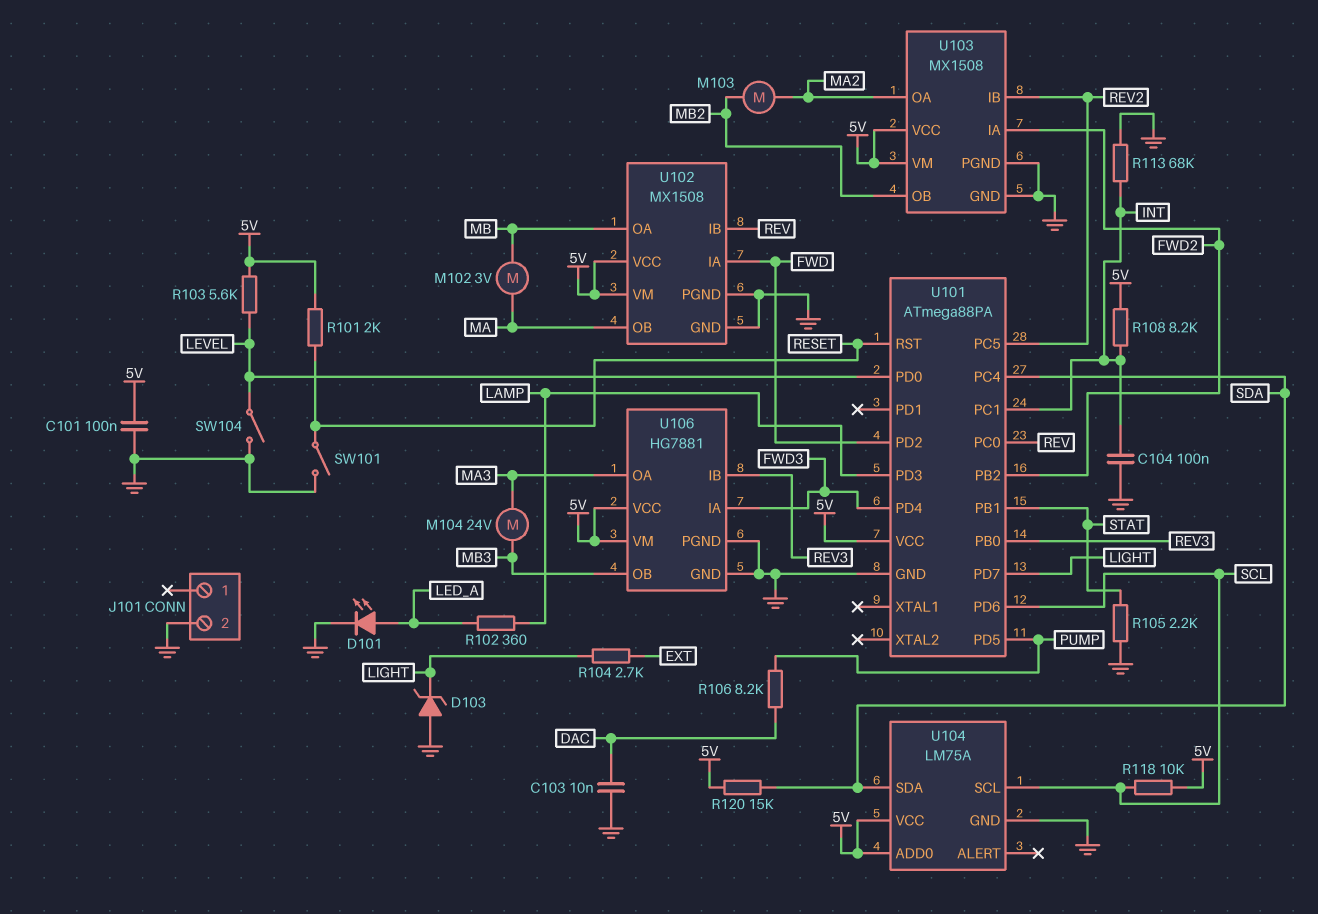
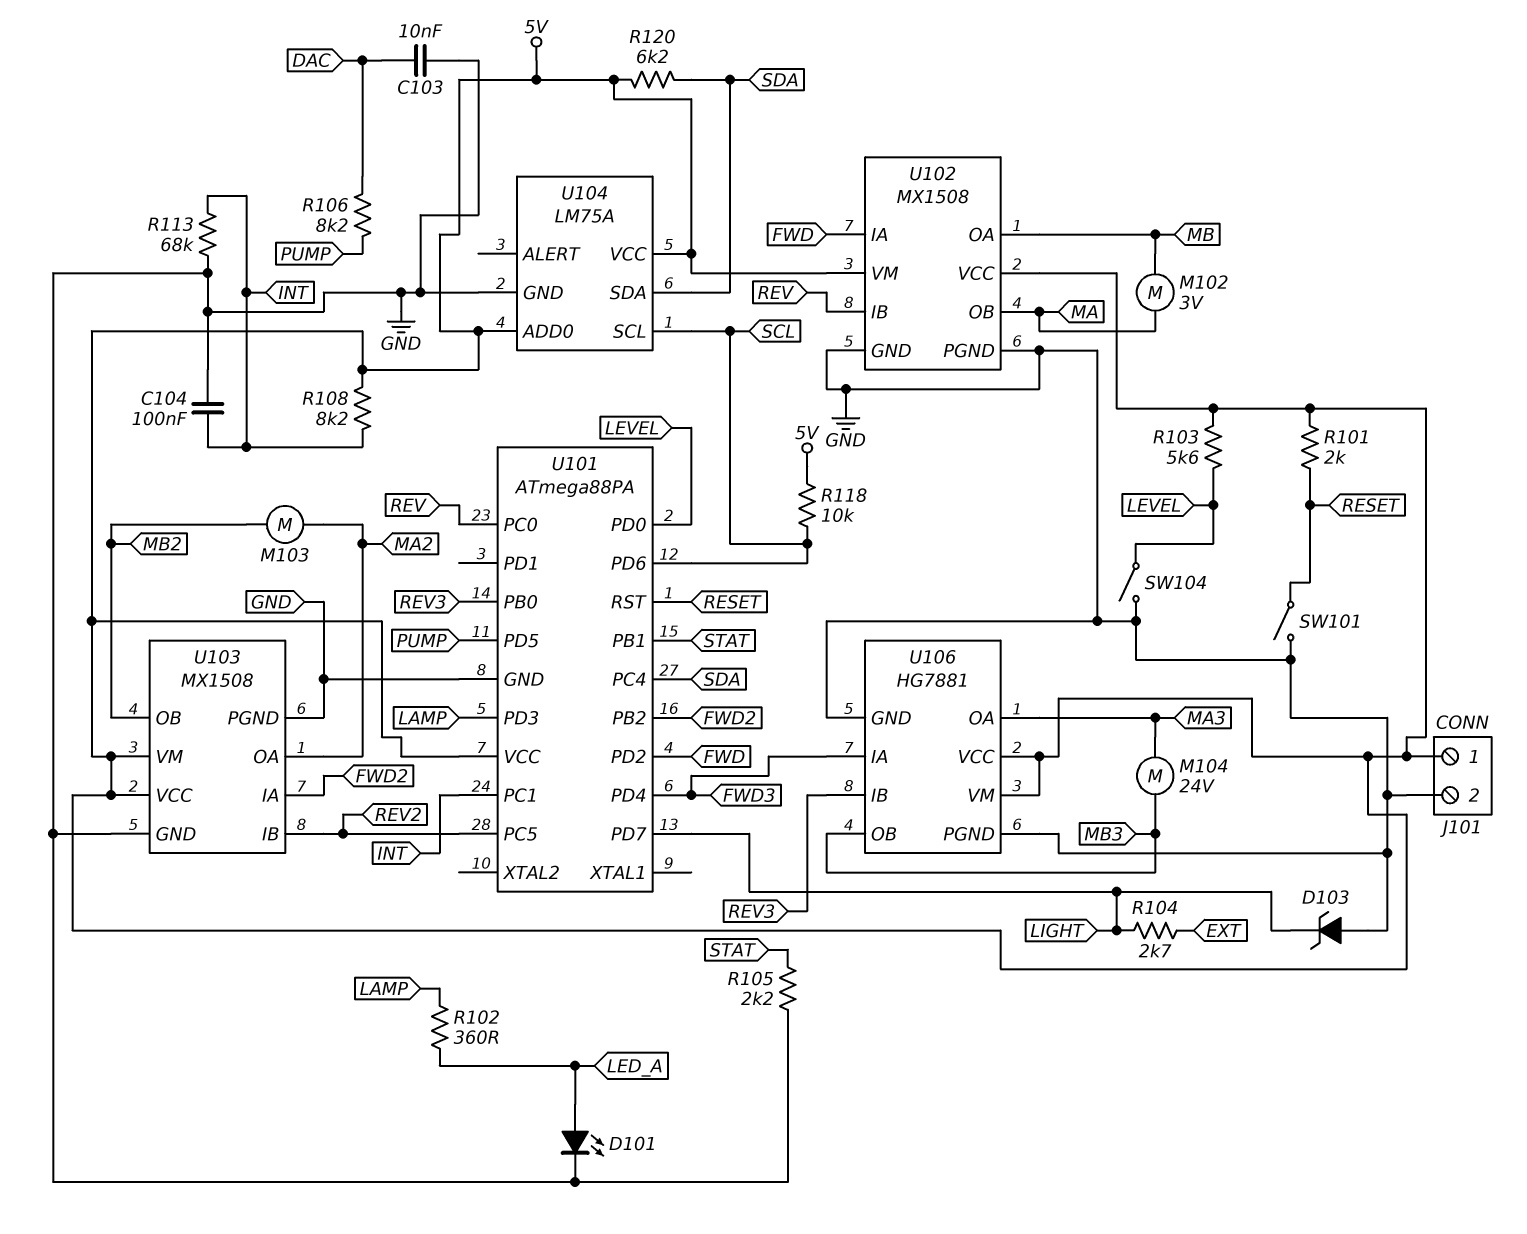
C101: 100nF (5V, GND) -> none
J101 pin 1: none -> 5V
R120: 15k (5V, SDA) -> 6.2k (5V, SDA)

